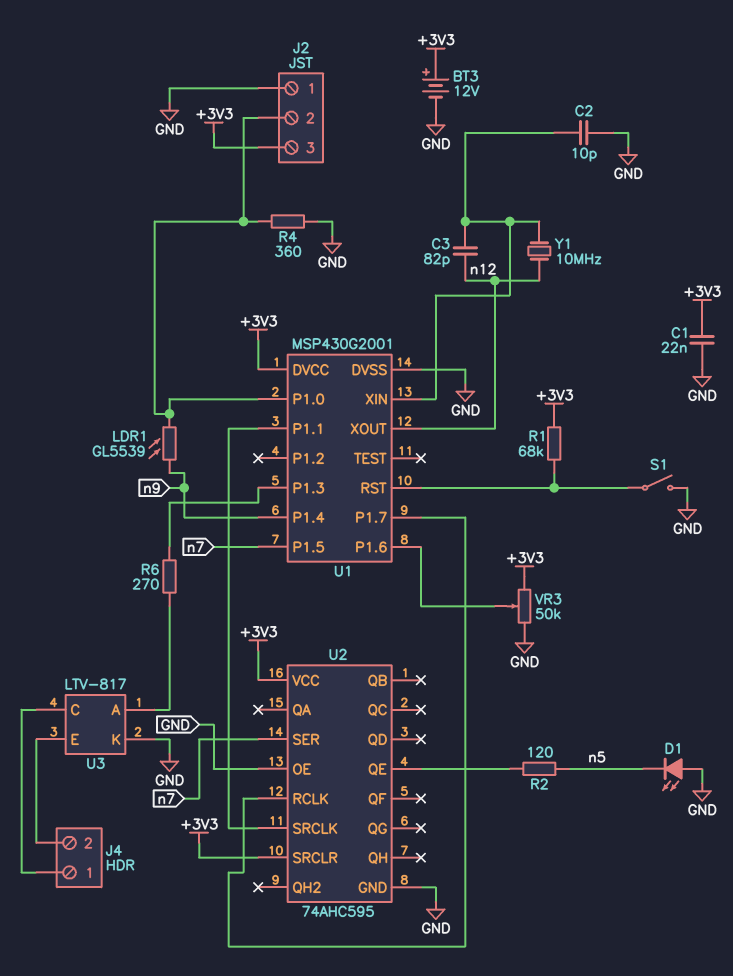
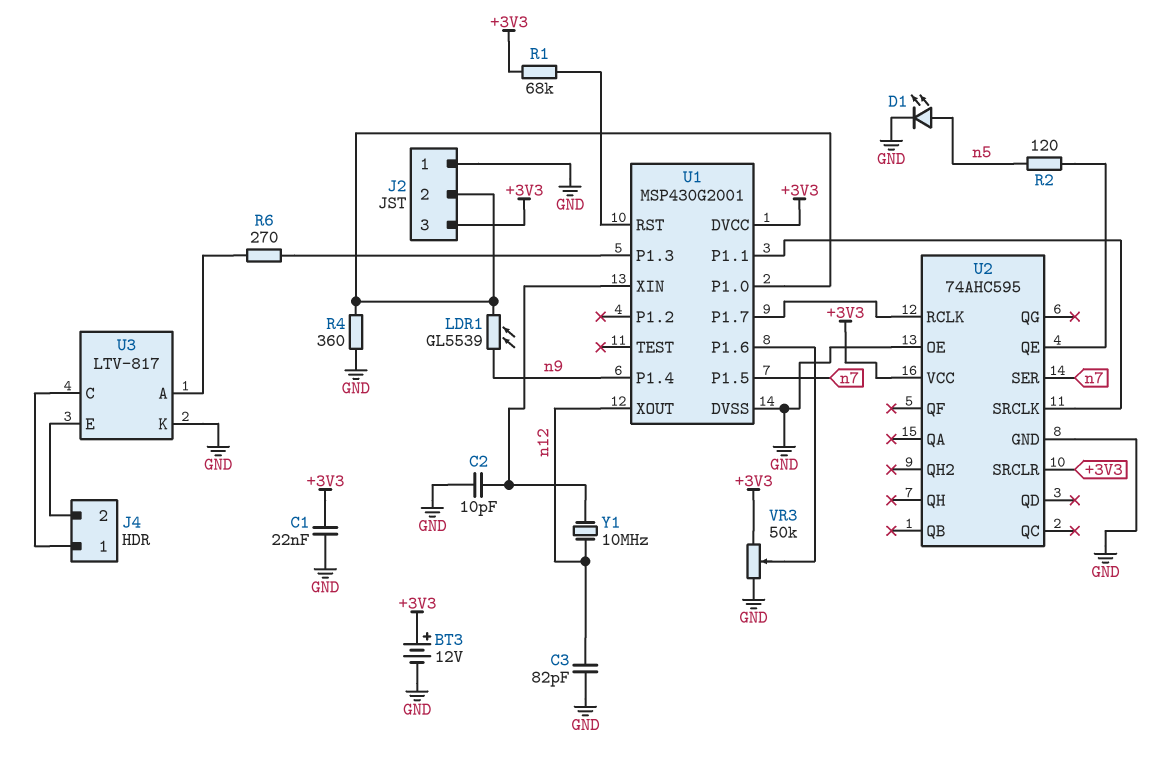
C3: 82pF (U1/XIN, n12) -> 82pF (GND, n12)
D1: LED (A GND, K n5) -> LED (A n5, K GND)
S1: switch (GND, U1/RST) -> none

